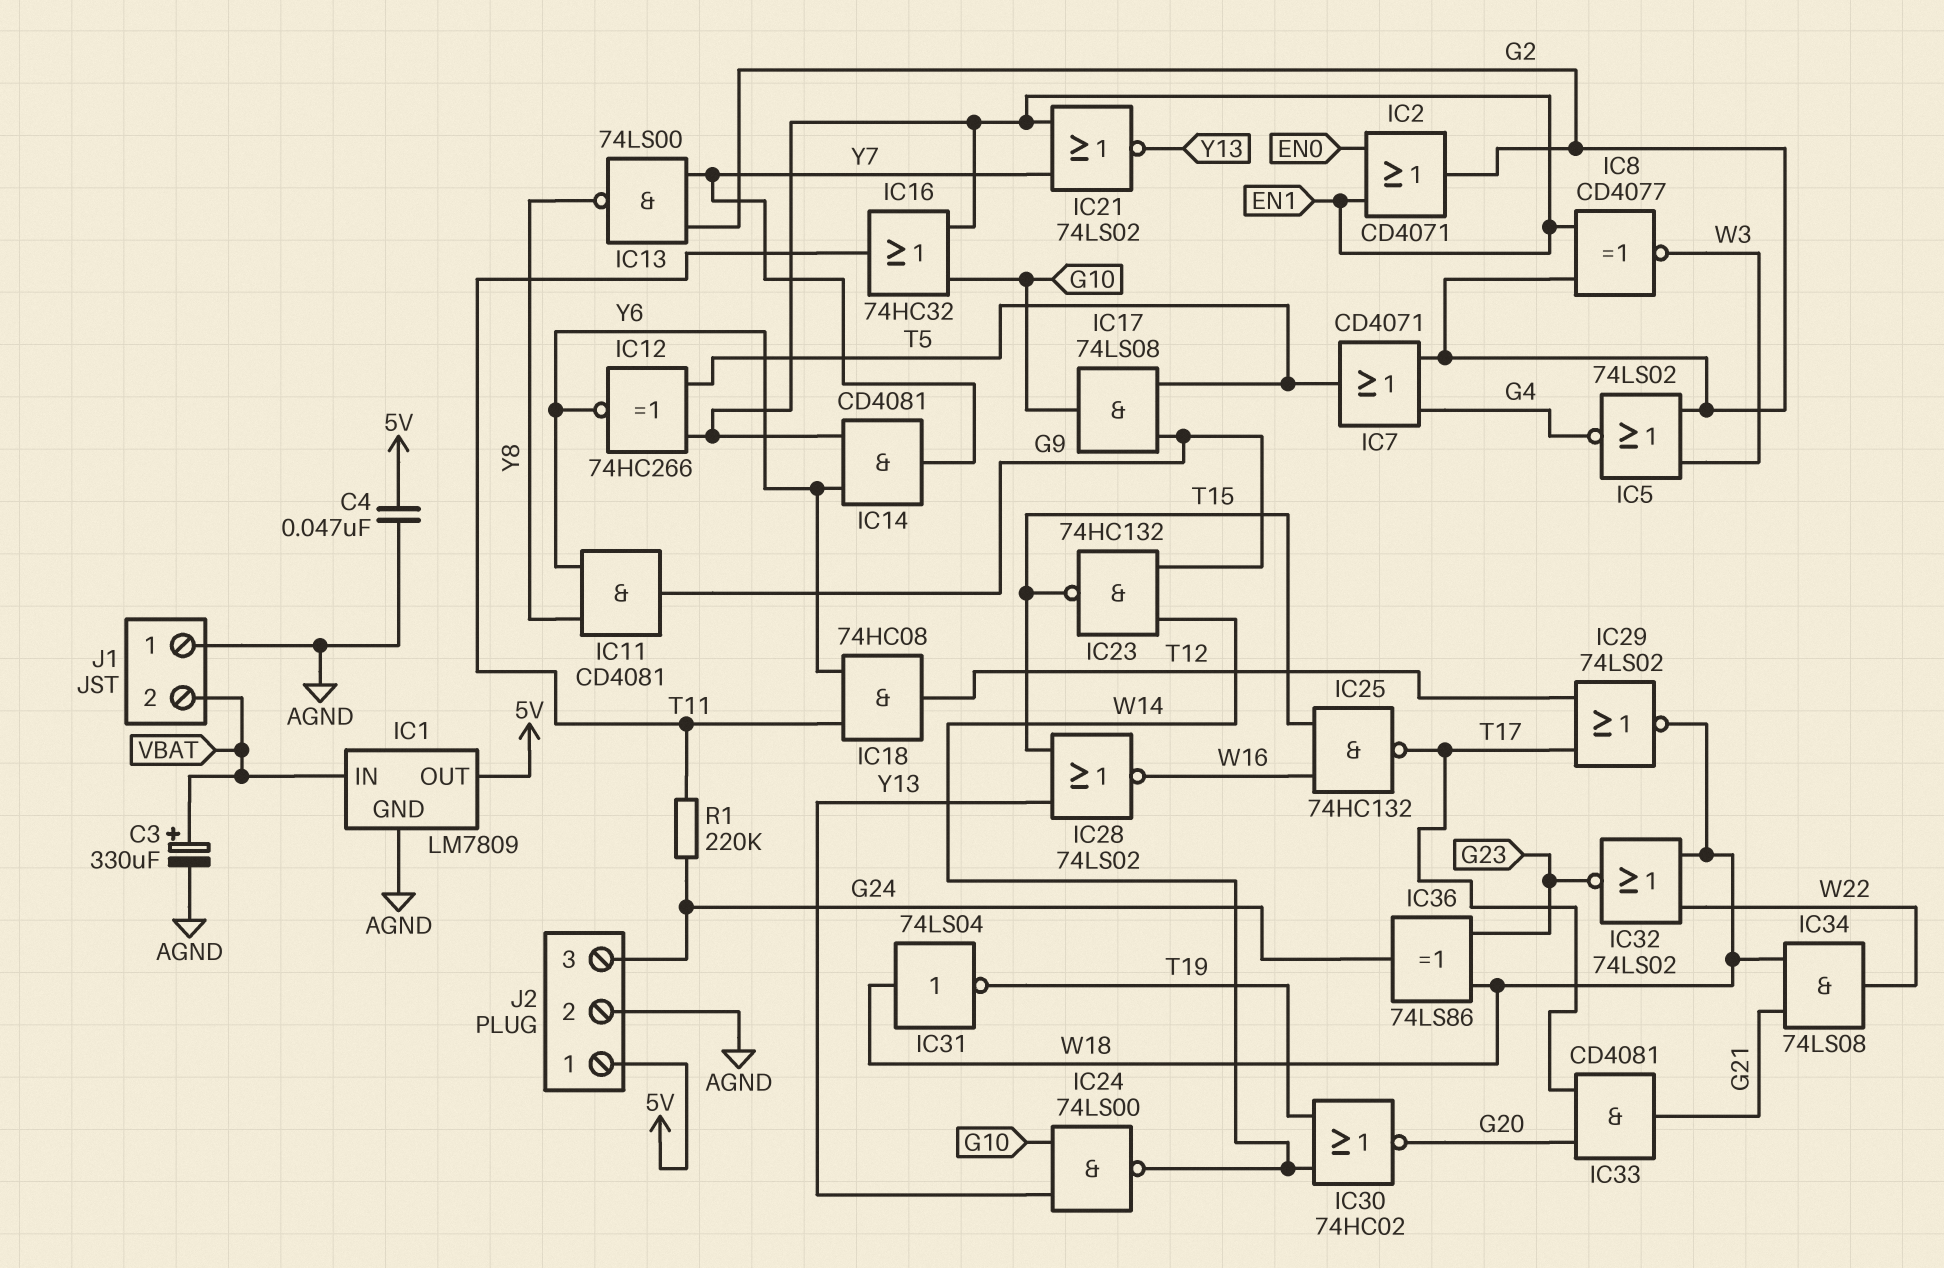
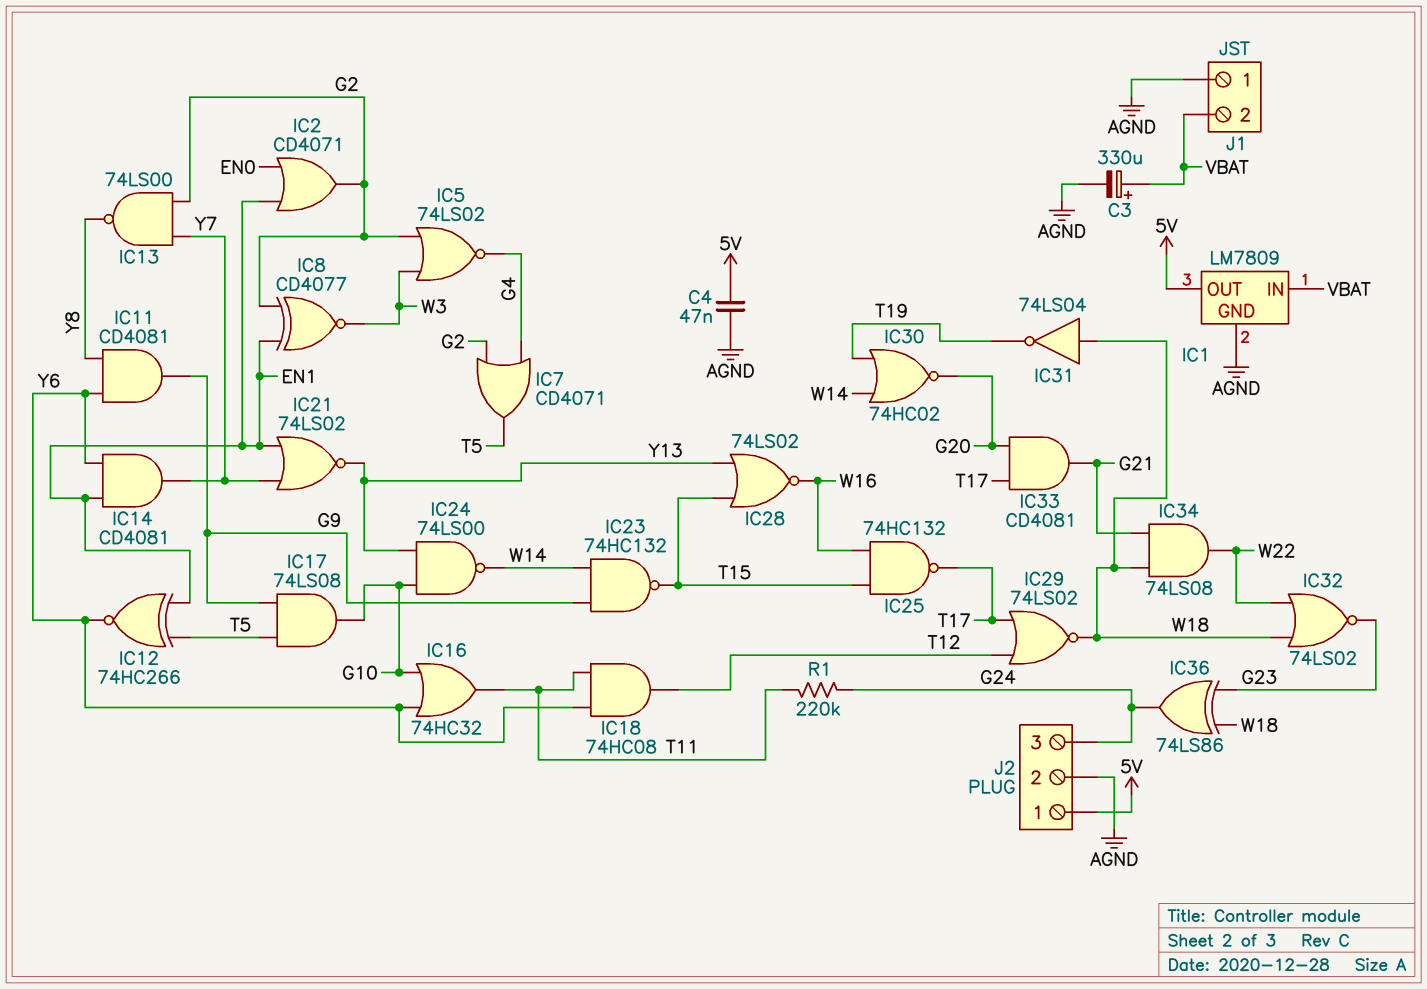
IC16: OR 74HC32 (in EN1, in G10, out T11) -> OR 74HC32 (in G10, in Y6, out T11)

